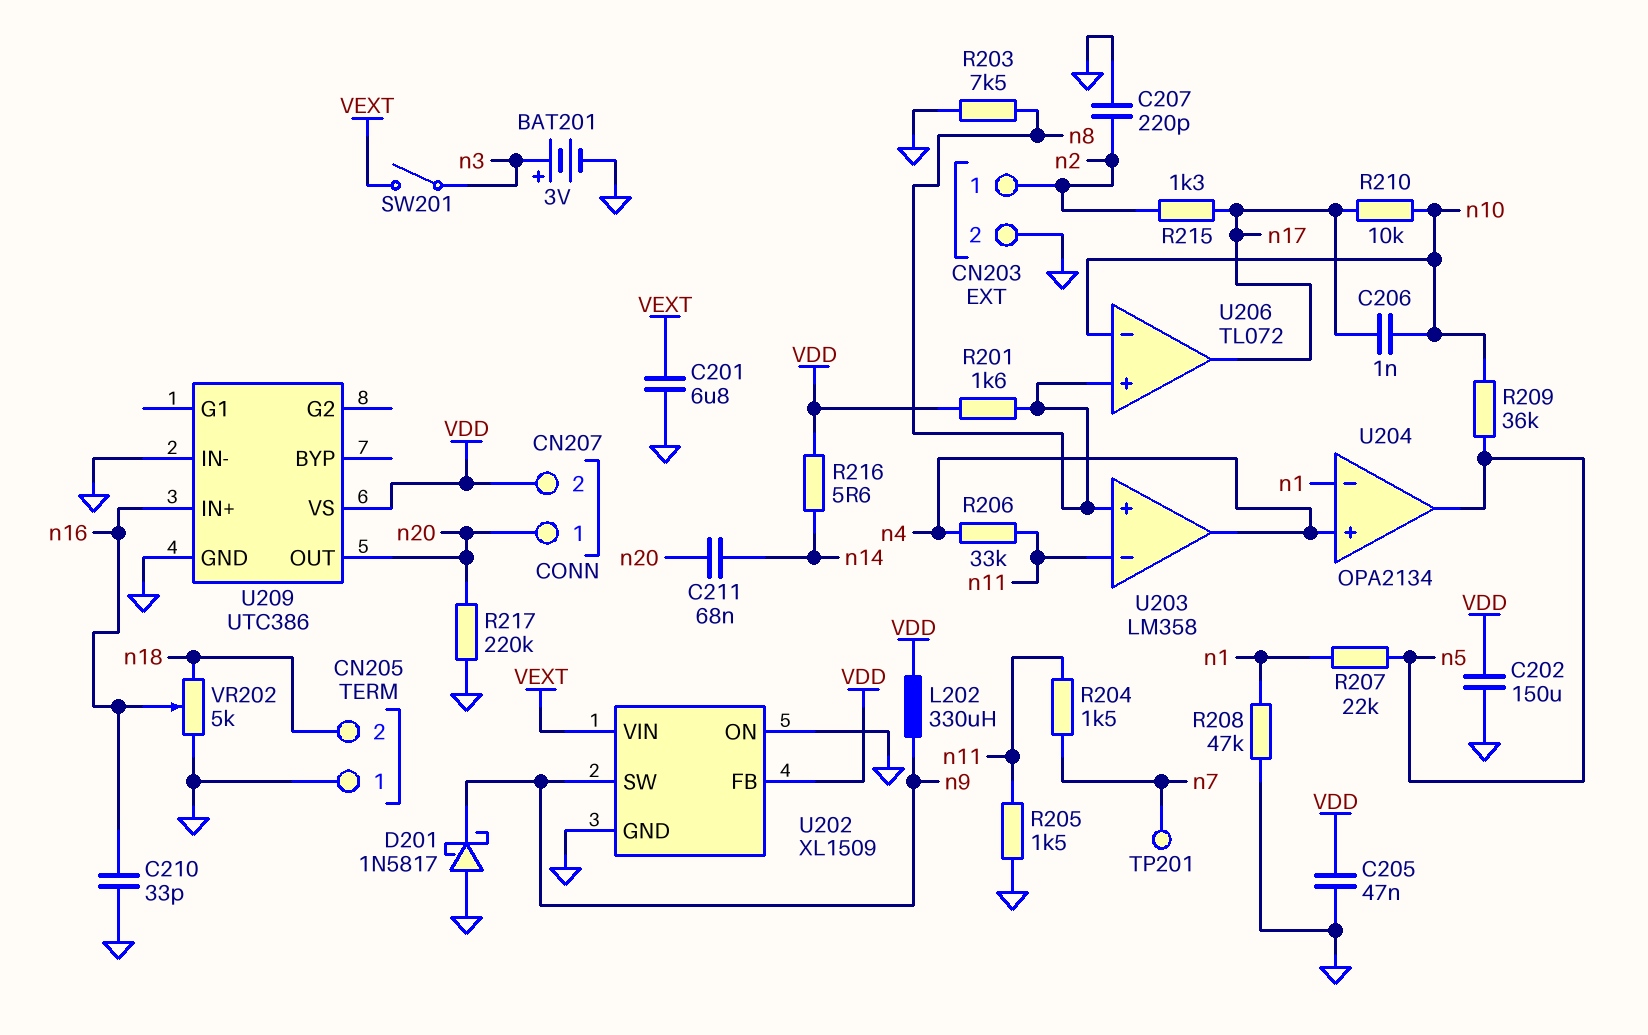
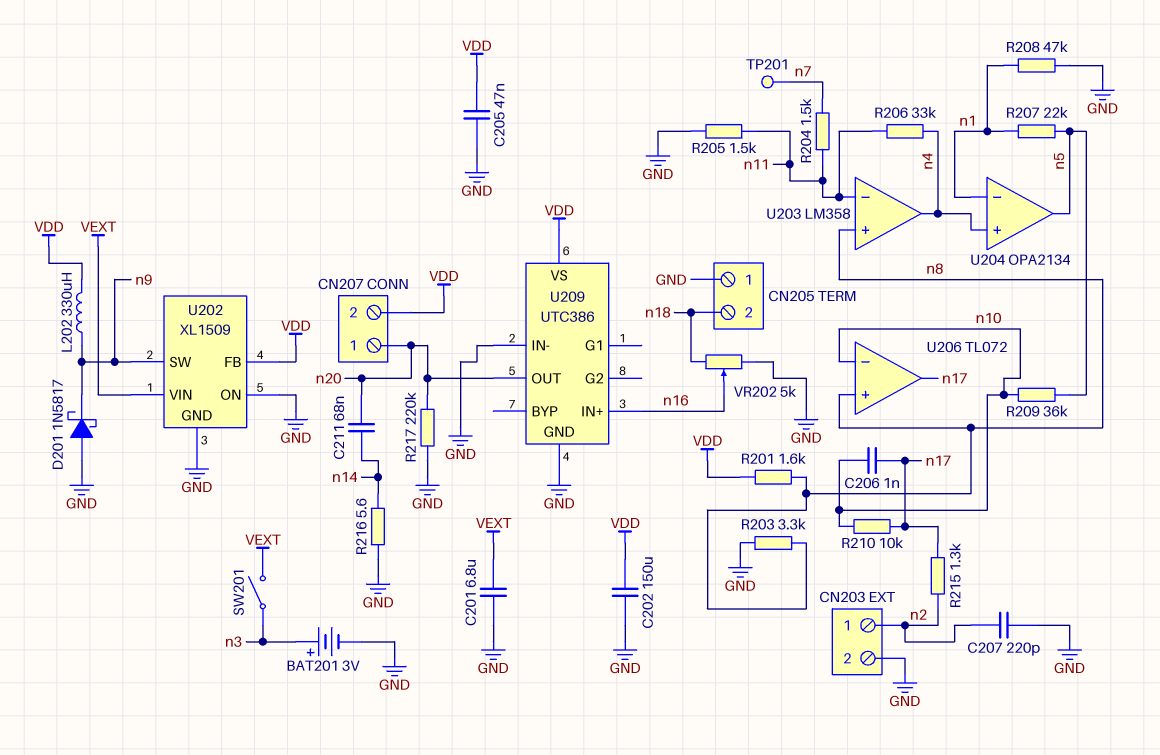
C210: 33pF (GND, n16) -> none
R203: 7.5k (GND, n8) -> 3.3k (GND, n8)
R216: 5.6 (VDD, n14) -> 5.6 (GND, n14)

